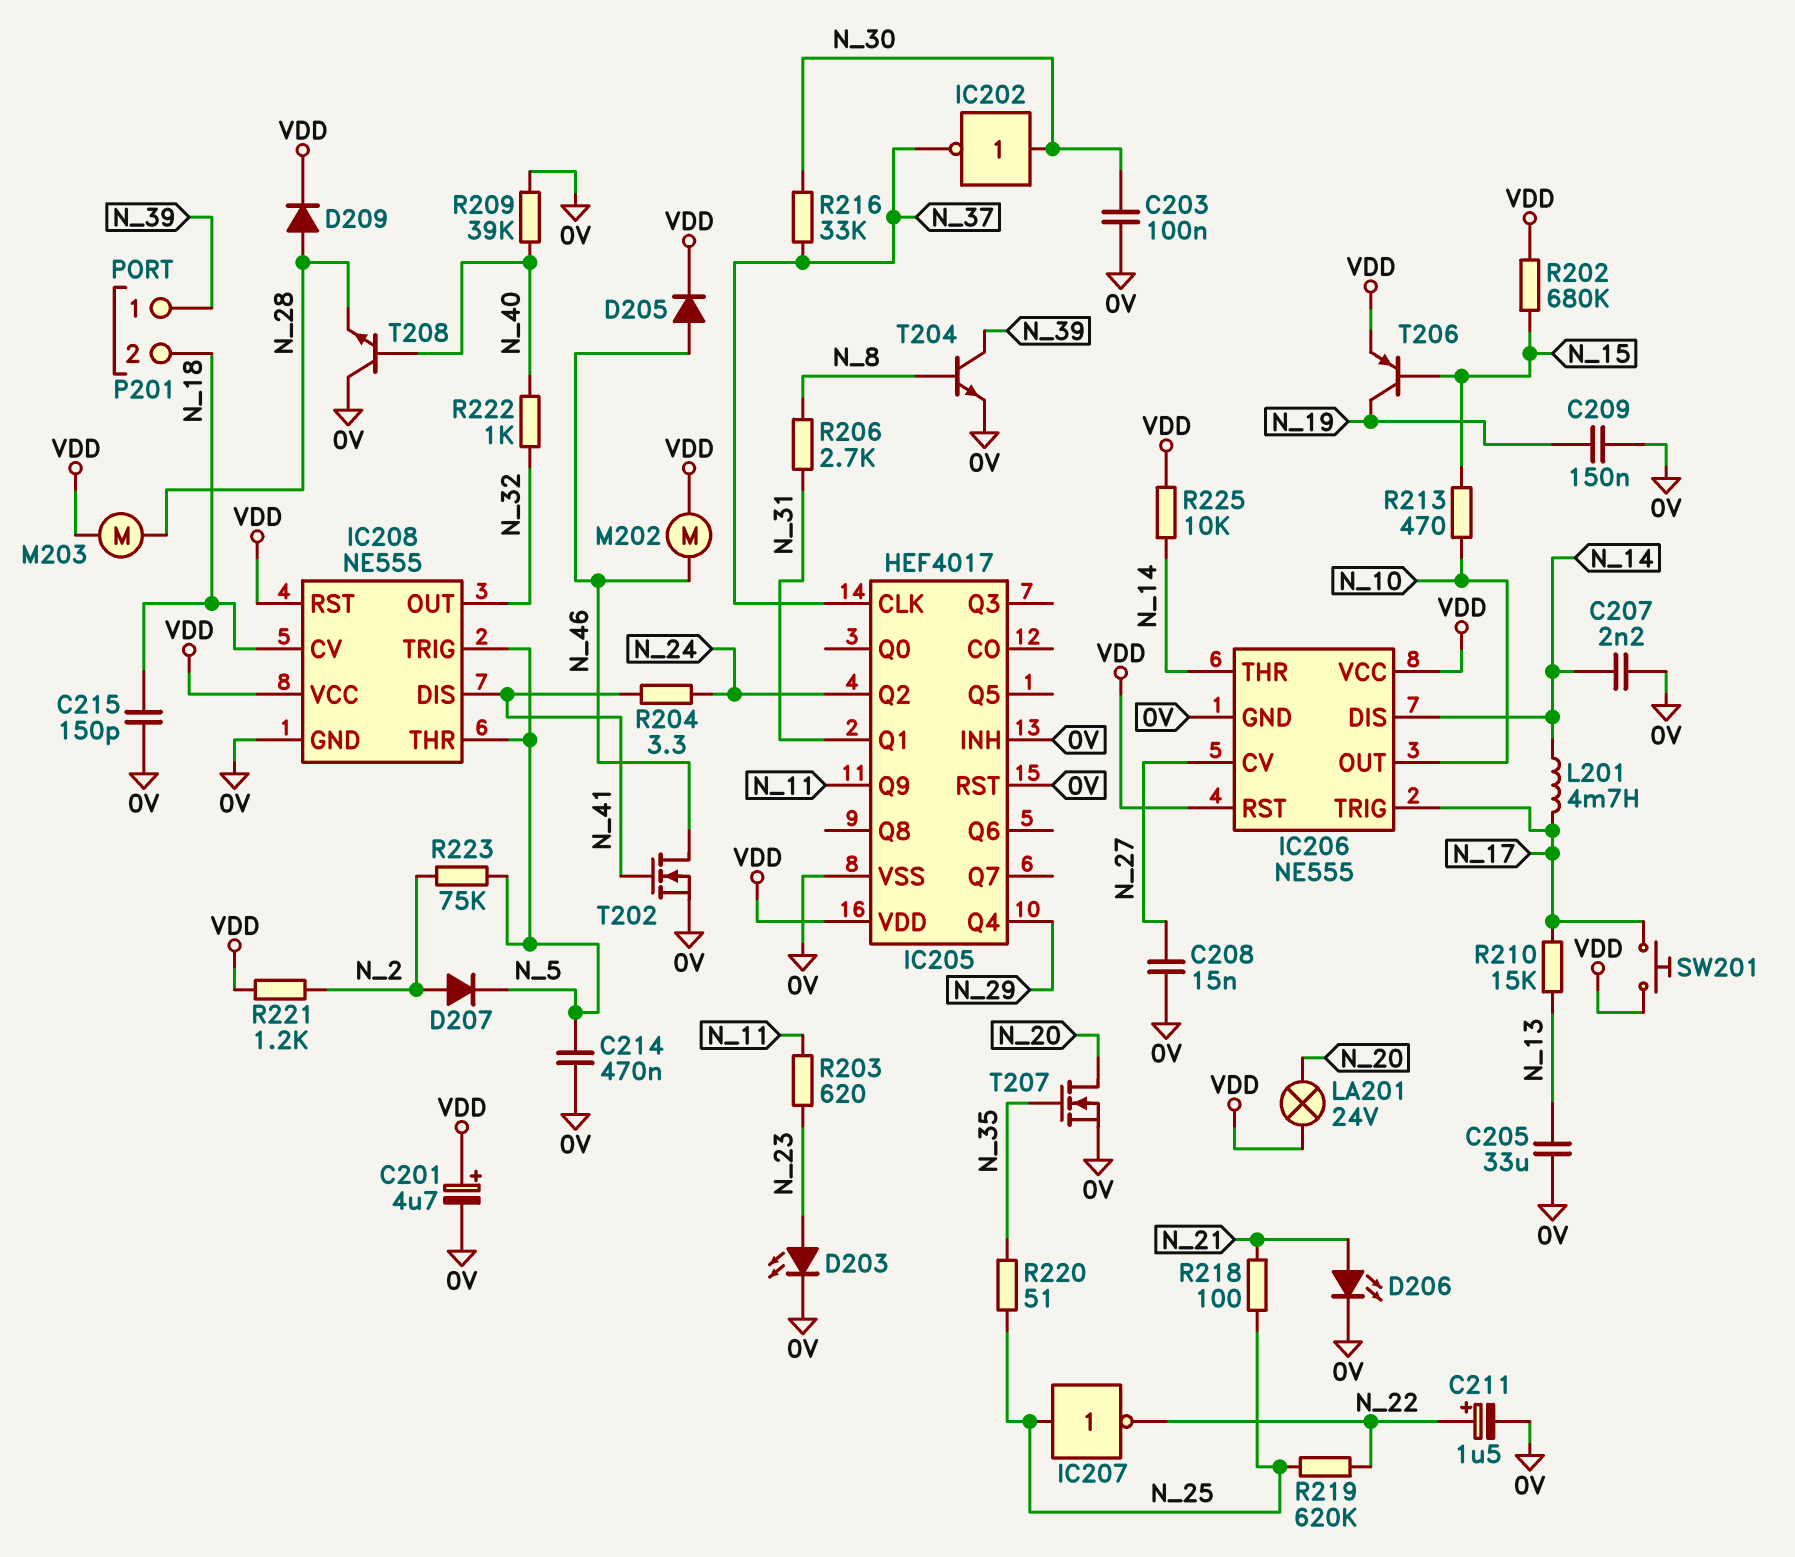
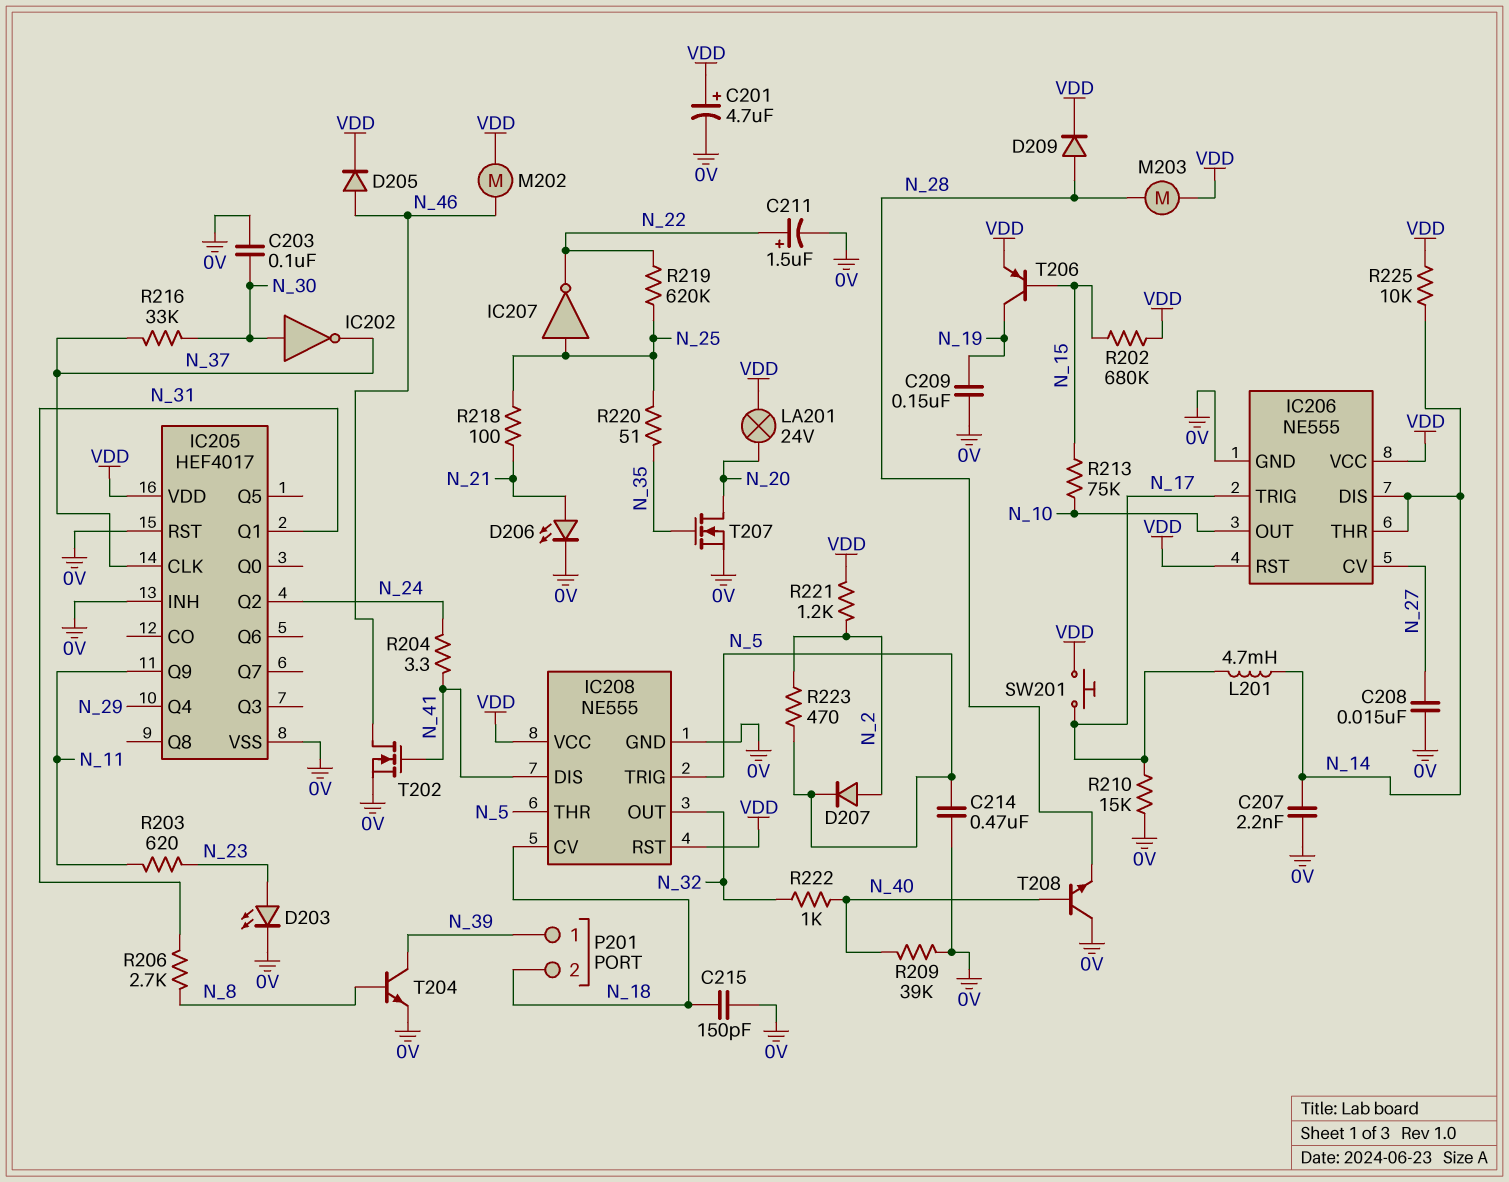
C205: 33uF (0V, N_13) -> none
R210: 15k (N_13, N_17) -> 15k (0V, N_17)
R213: 470 (N_10, N_15) -> 75k (N_10, N_15)
R223: 75k (N_2, N_5) -> 470 (N_2, N_5)

